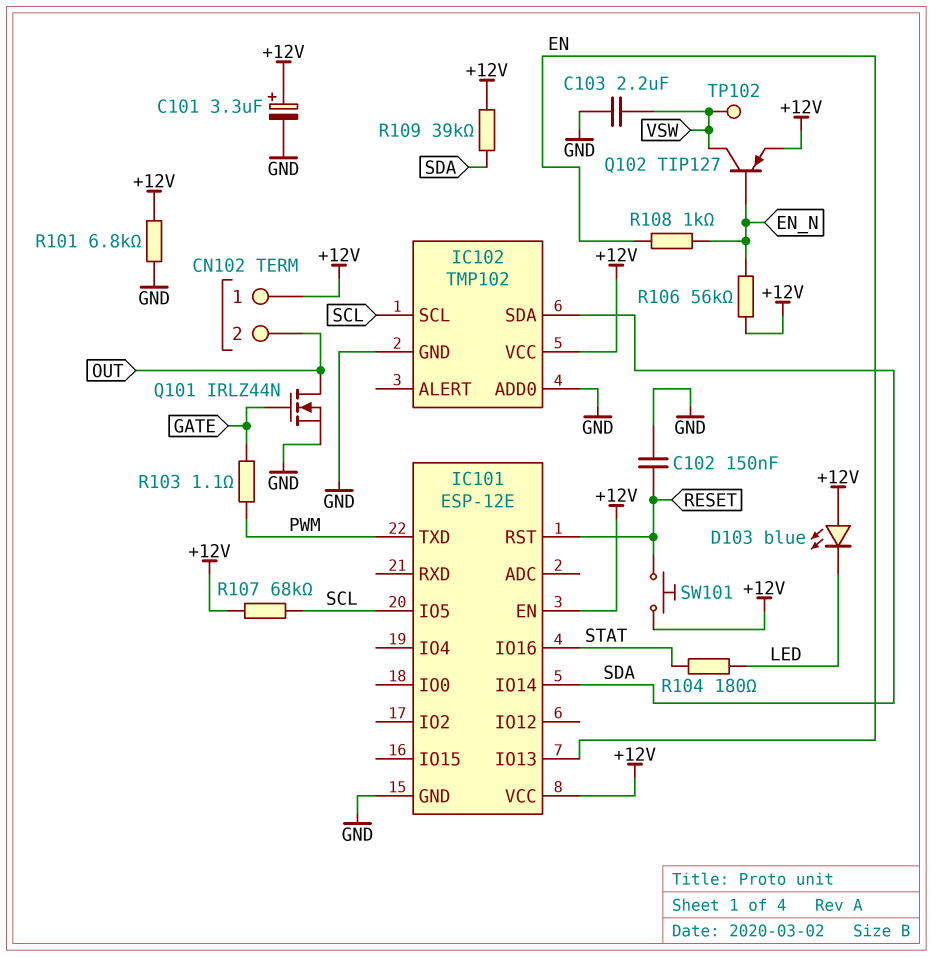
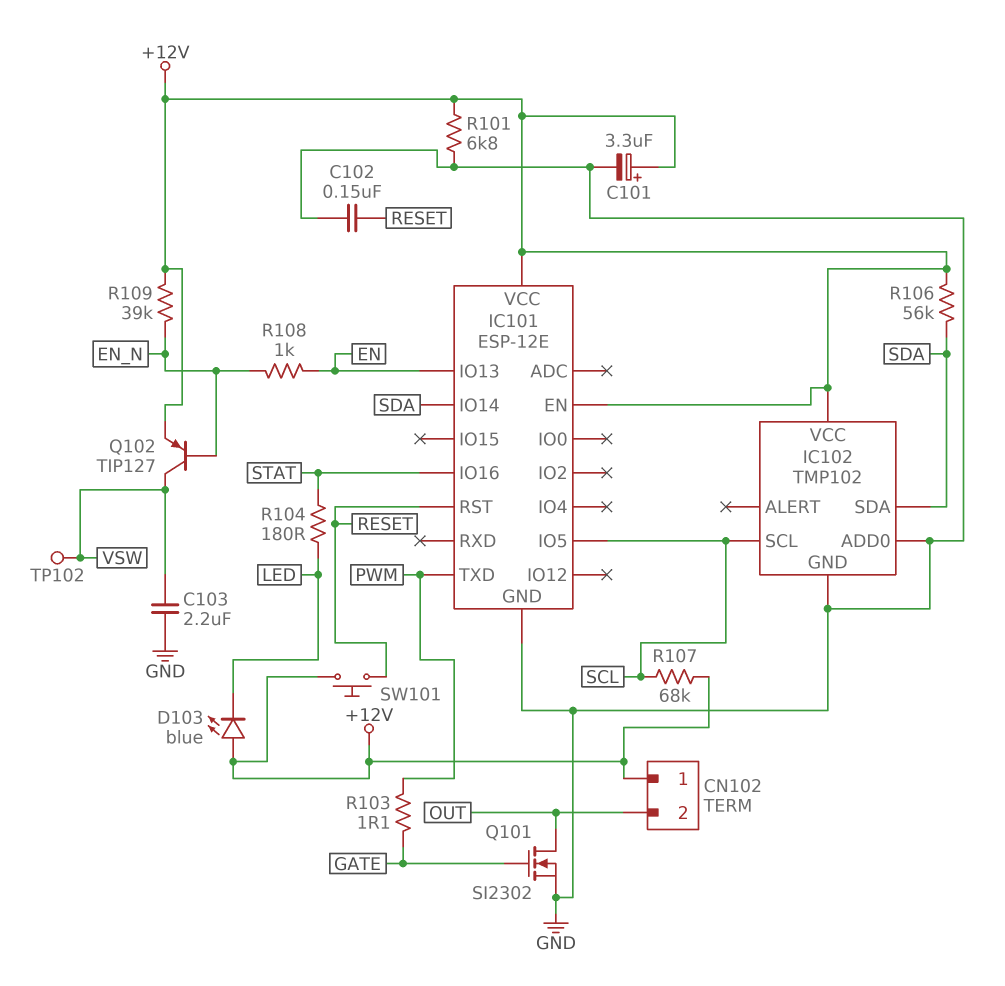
Q101: NMOS IRLZ44N (G GATE, D OUT, S GND) -> NMOS SI2302 (G GATE, D OUT, S GND)
R106: 56k (+12V, EN_N) -> 56k (+12V, SDA)
R109: 39k (+12V, SDA) -> 39k (+12V, EN_N)

